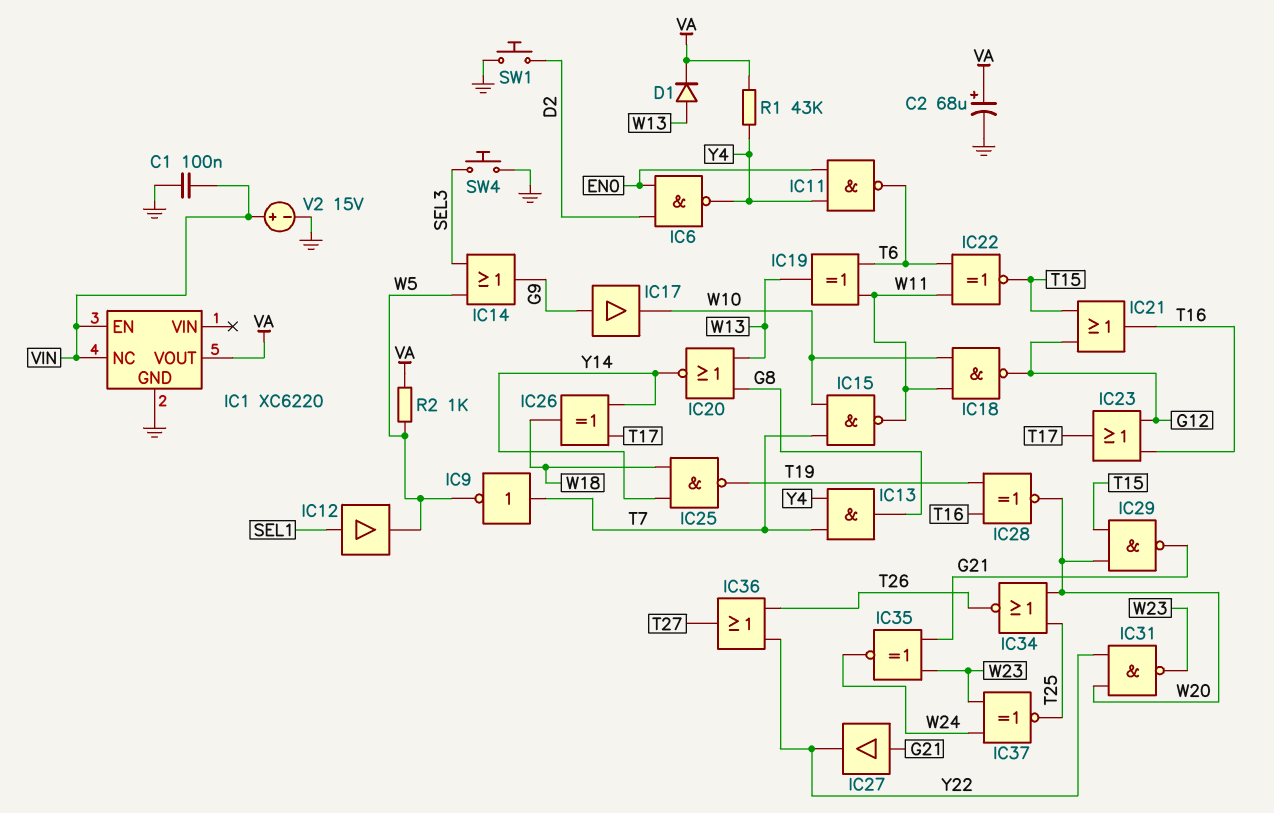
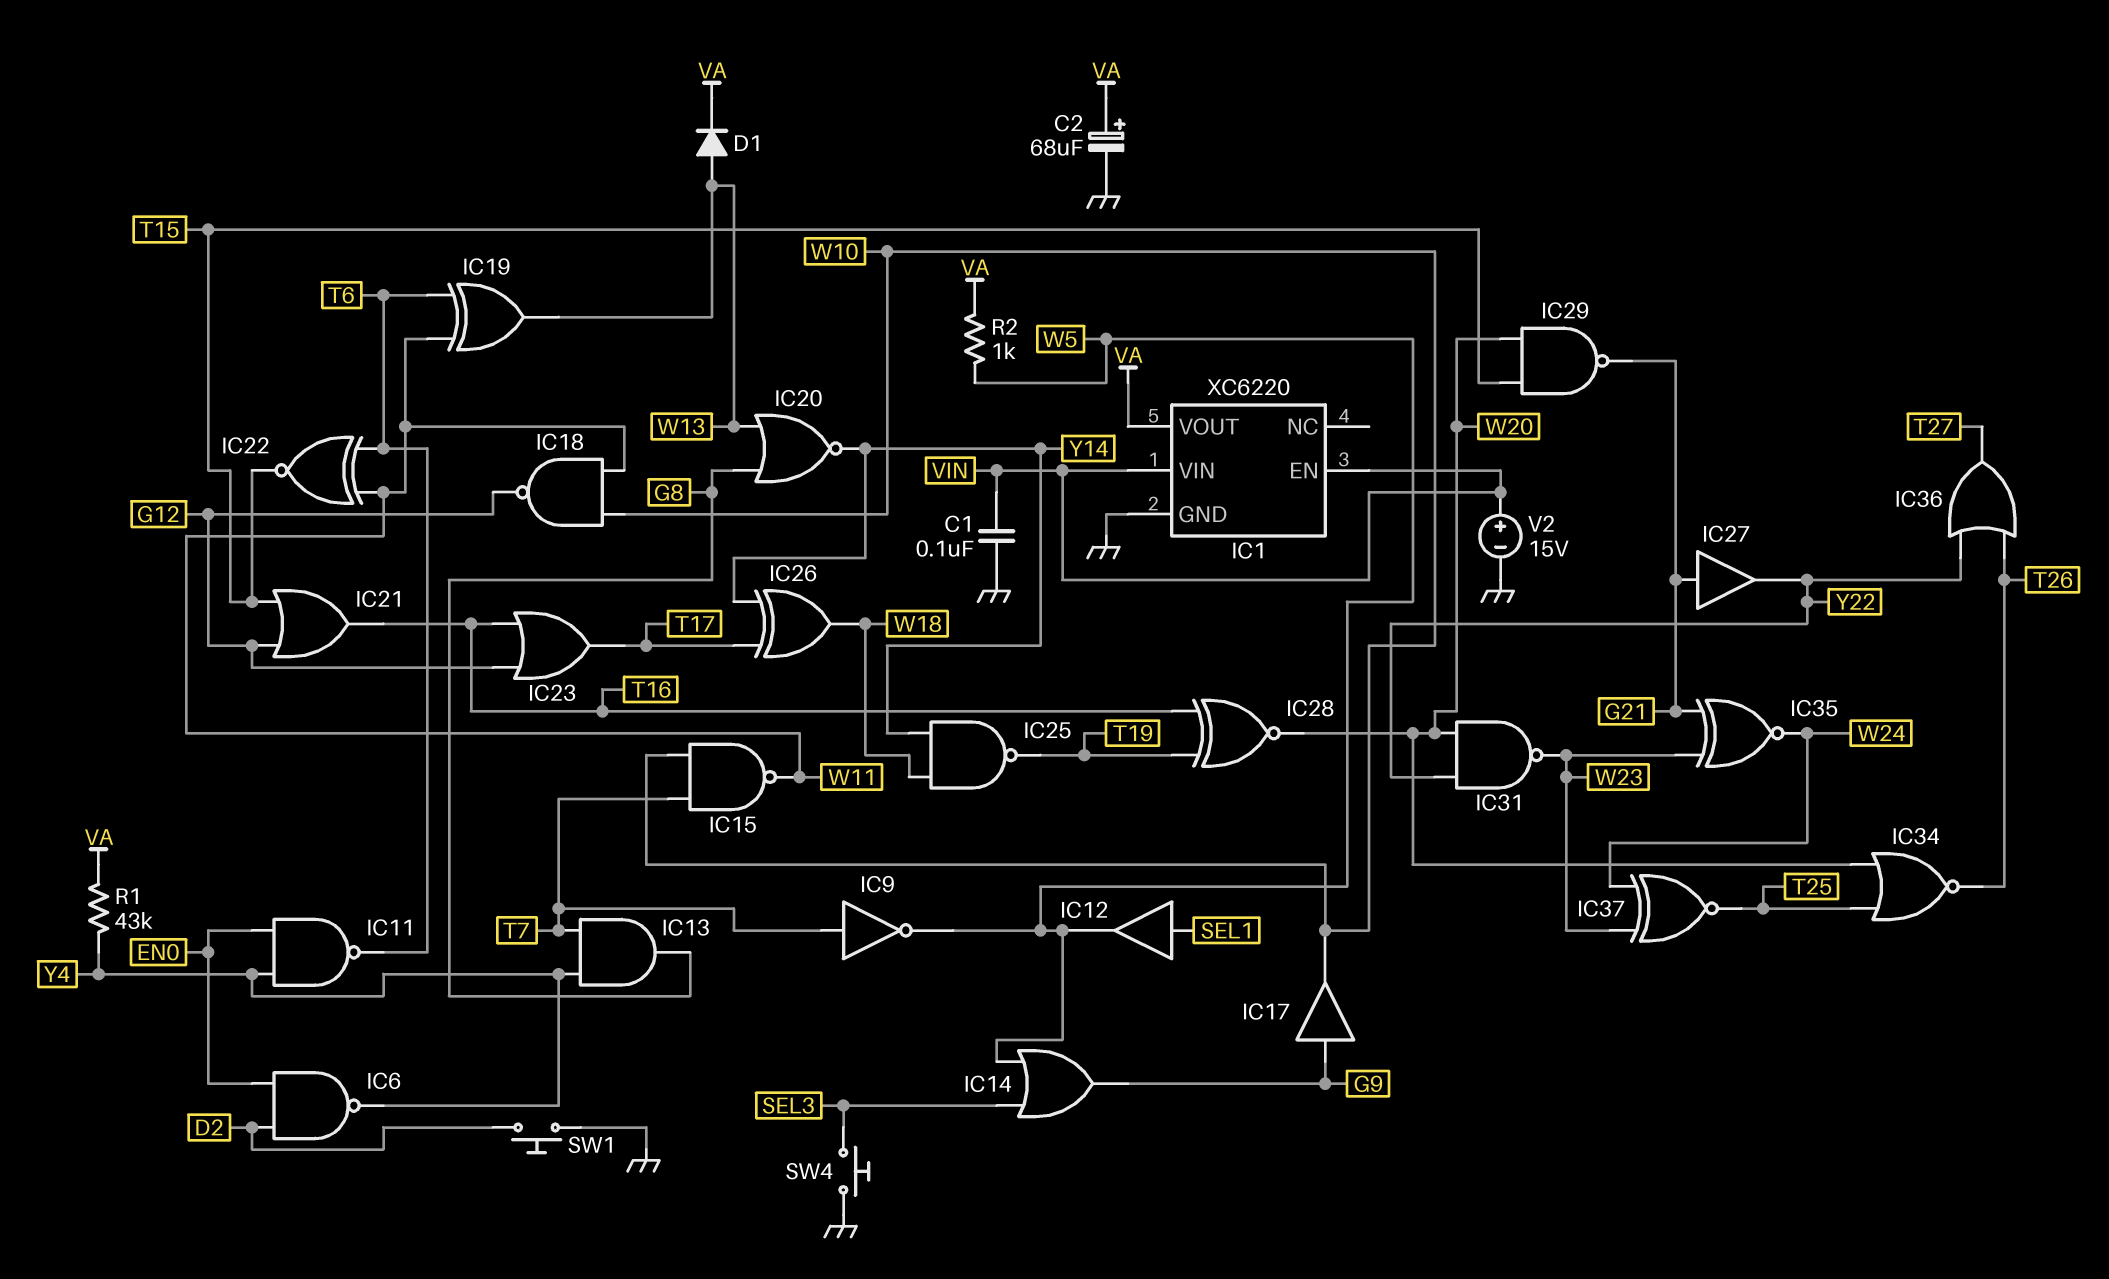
IC1 pin NC: VIN -> none
IC1 pin VIN: none -> VIN

